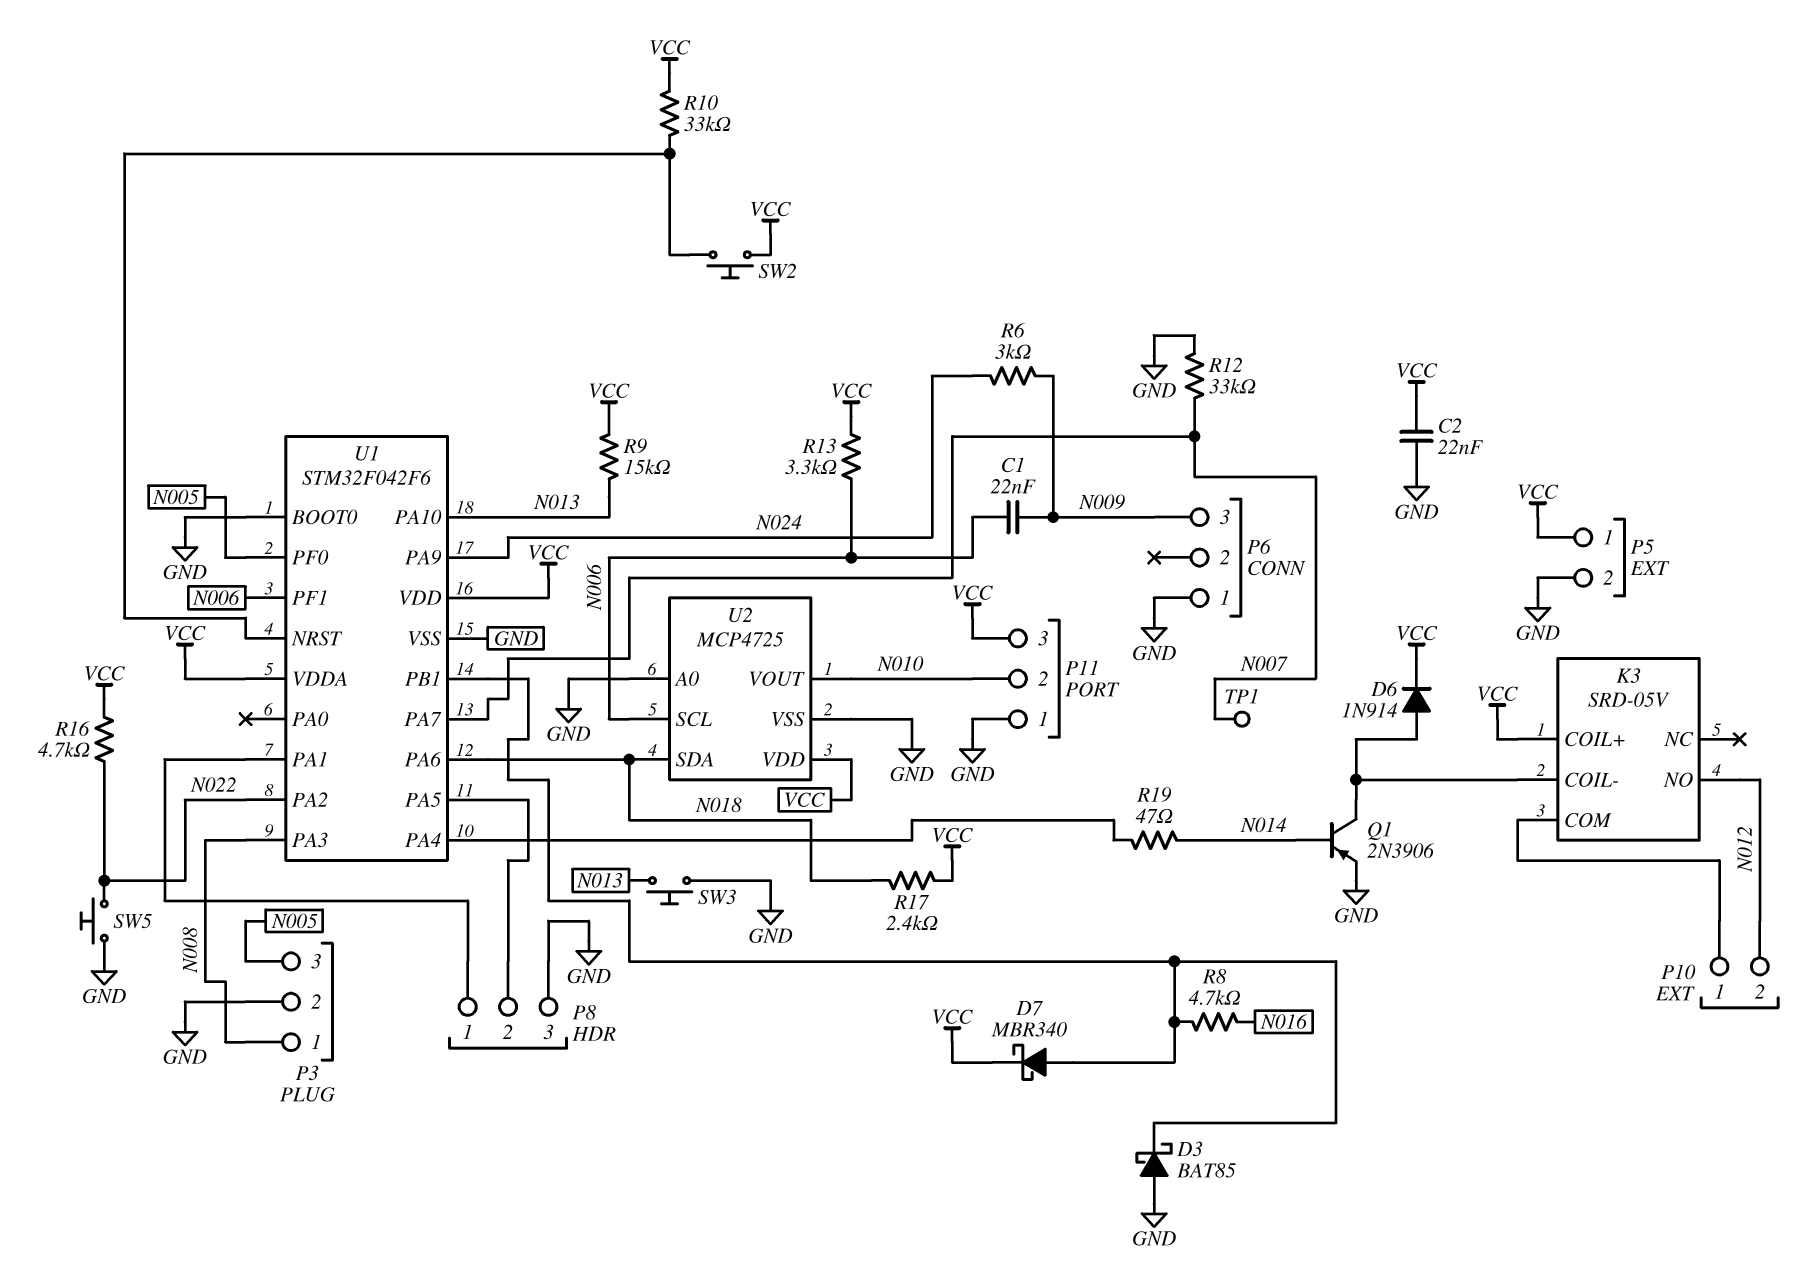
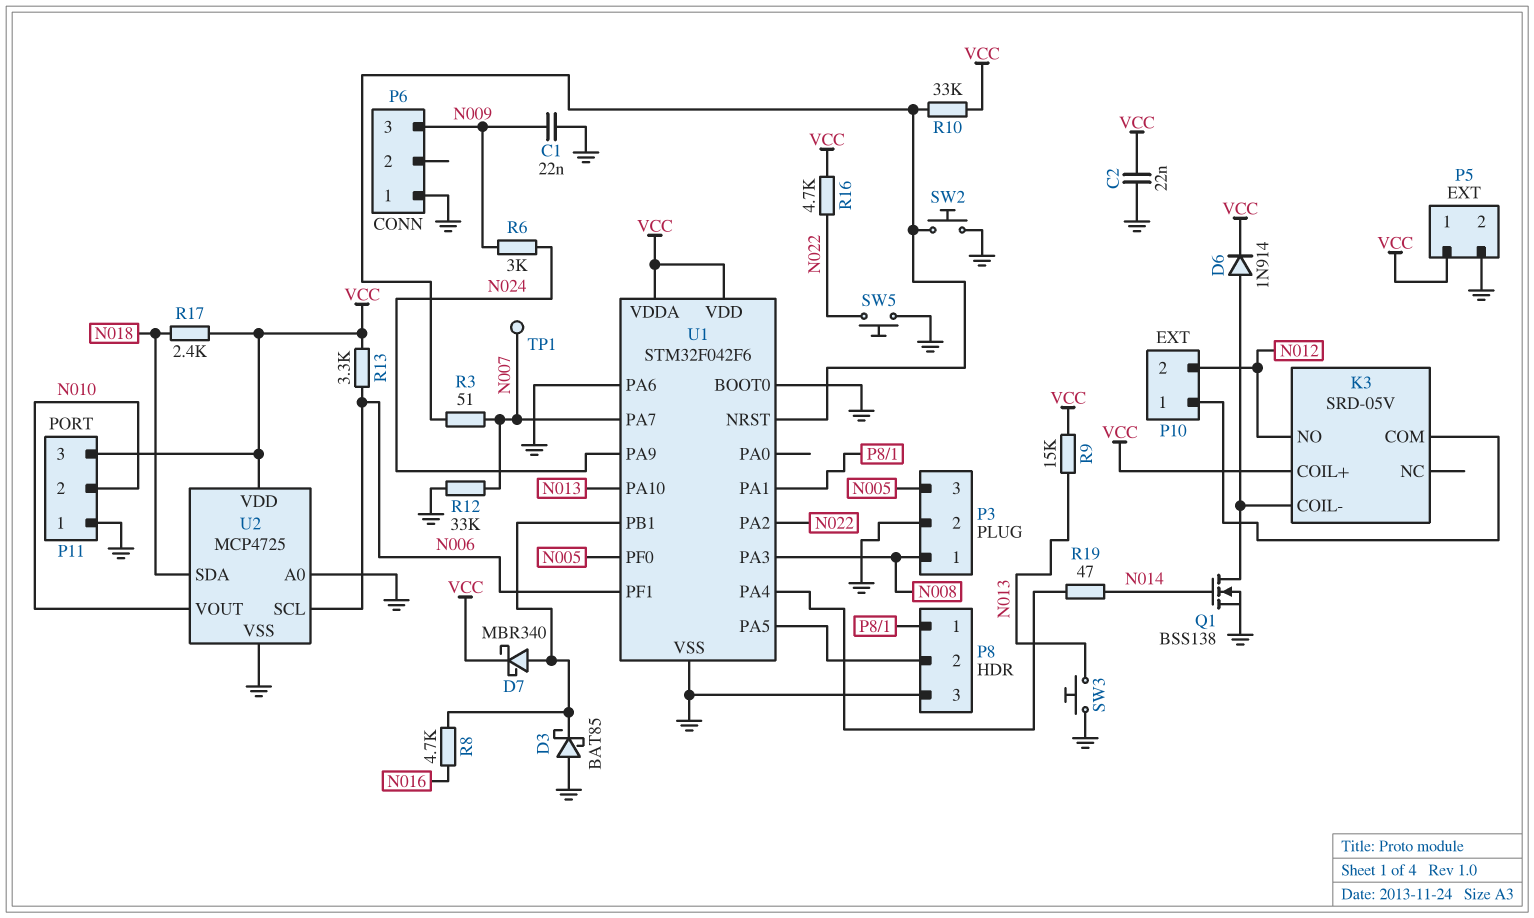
C1: 22nF (N006, N009) -> 22nF (GND, N009)
Q1: PNP 2N3906 (B N014, C K3/COIL-, E GND) -> NMOS BSS138 (G N014, D K3/COIL-, S GND)
R3: none -> 51 (N007, U1/NRST)
SW2: button (U1/NRST, VCC) -> button (GND, U1/NRST)
U1 pin PA6: N018 -> GND

